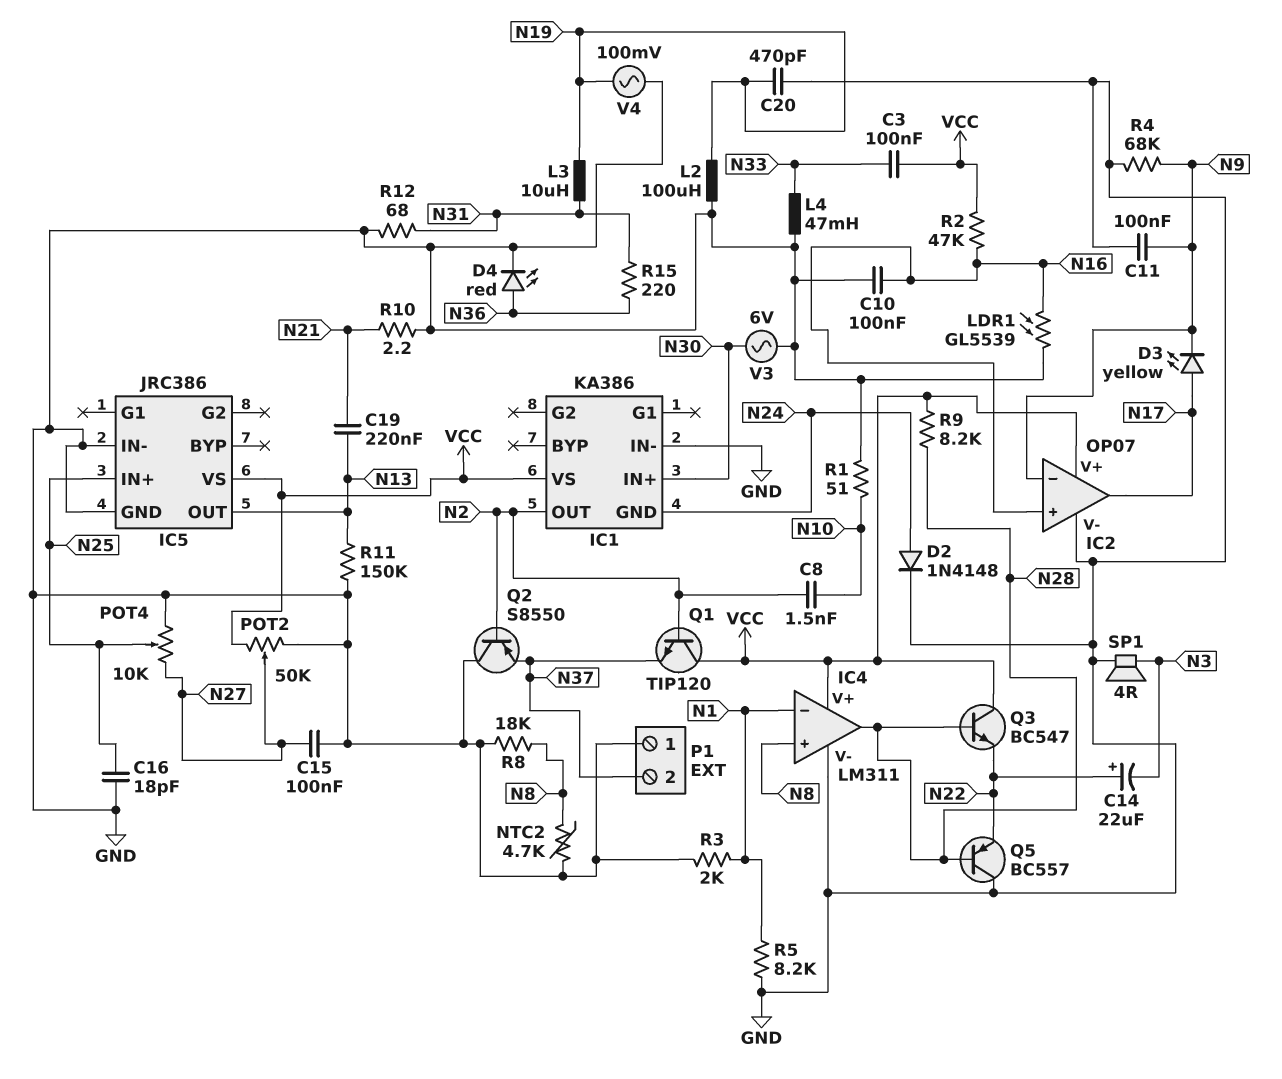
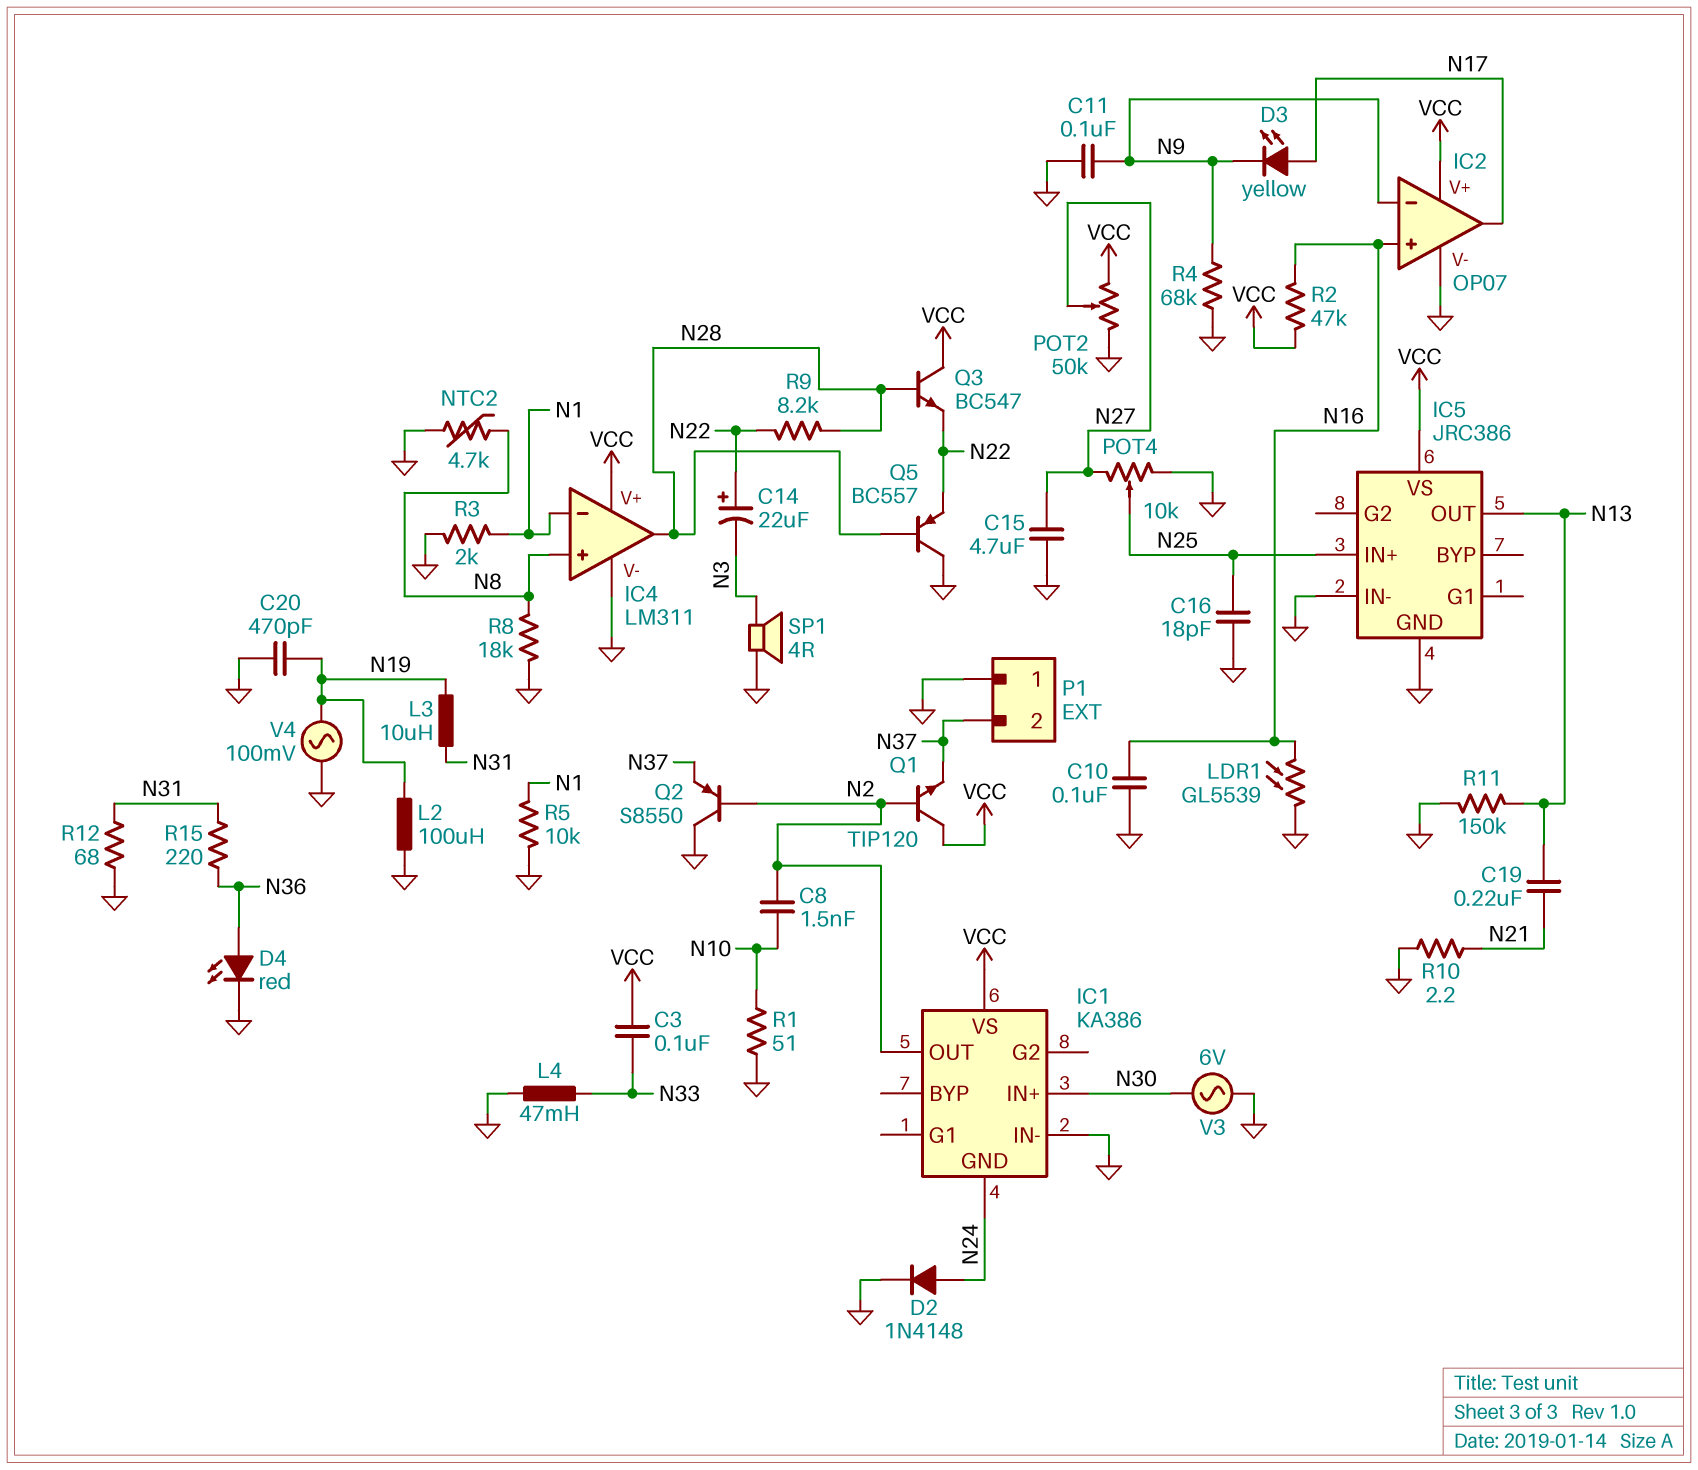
C15: 100nF (GND, N27) -> 4.7uF (GND, N27)
R5: 8.2k (GND, N1) -> 10k (GND, N1)
R9: 8.2k (N28, VCC) -> 8.2k (N22, N28)

